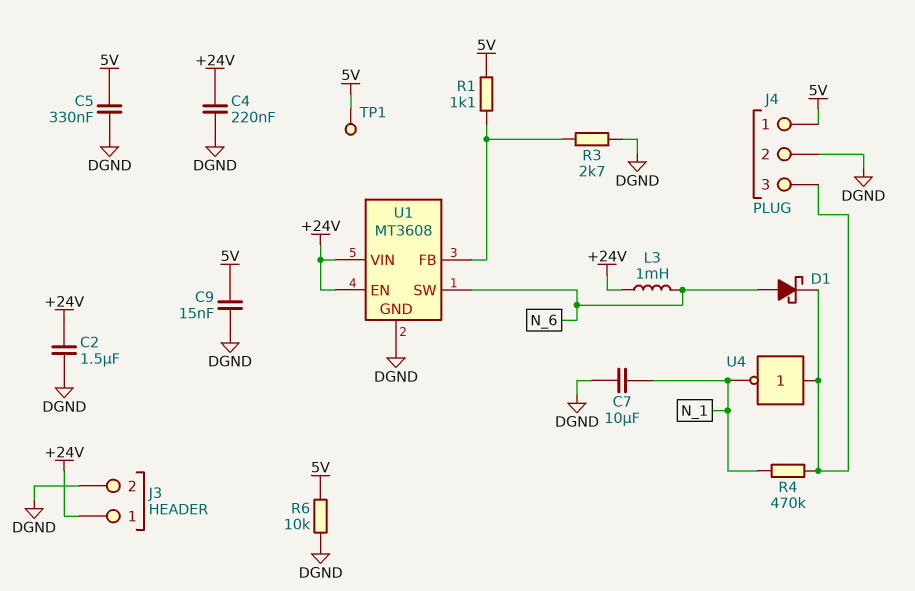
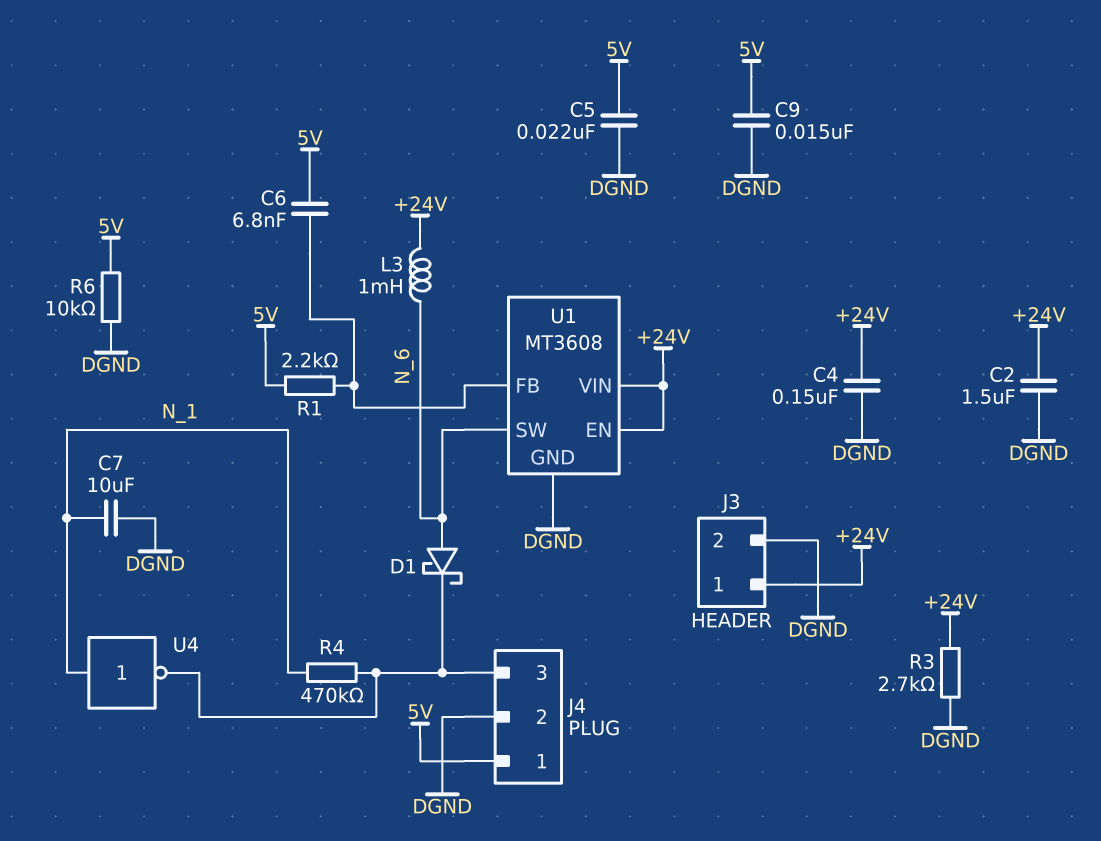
C4: 220nF (+24V, DGND) -> 150nF (+24V, DGND)
C5: 330nF (5V, DGND) -> 22nF (5V, DGND)
C6: none -> 6.8nF (5V, U1/FB)
R1: 1.1k (5V, U1/FB) -> 2.2k (5V, U1/FB)
R3: 2.7k (DGND, U1/FB) -> 2.7k (+24V, DGND)
TP1: test point (5V) -> none
U4: NOT (in J4/3, out N_1) -> NOT (in N_1, out J4/3)

